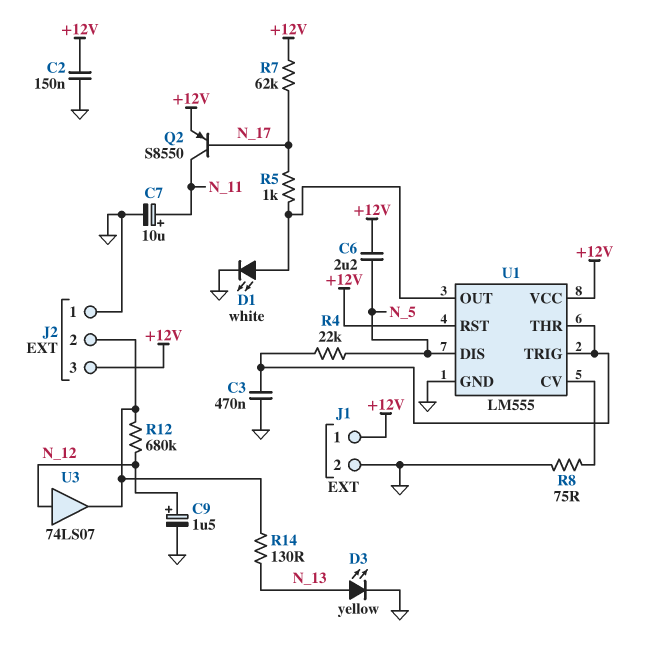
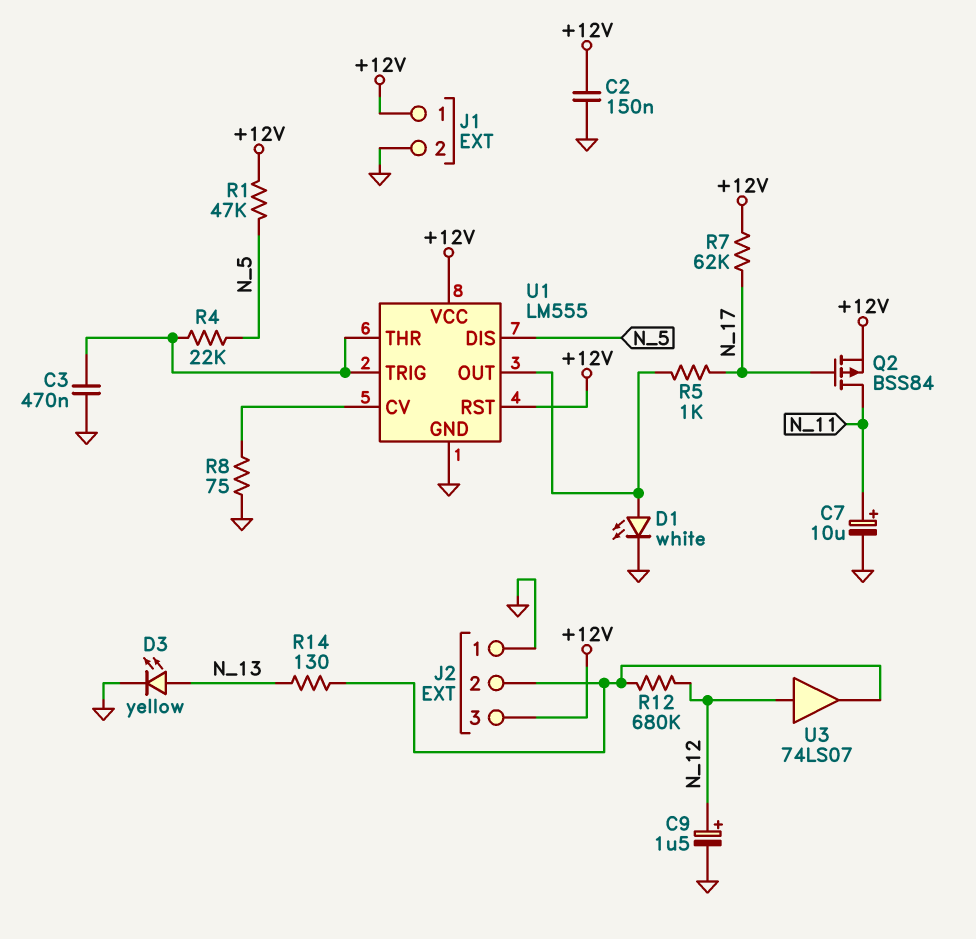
C6: 2.2uF (+12V, N_5) -> none
Q2: PNP S8550 (B N_17, C N_11, E +12V) -> PMOS BSS84 (G N_17, D N_11, S +12V)
R1: none -> 47k (+12V, N_5)

